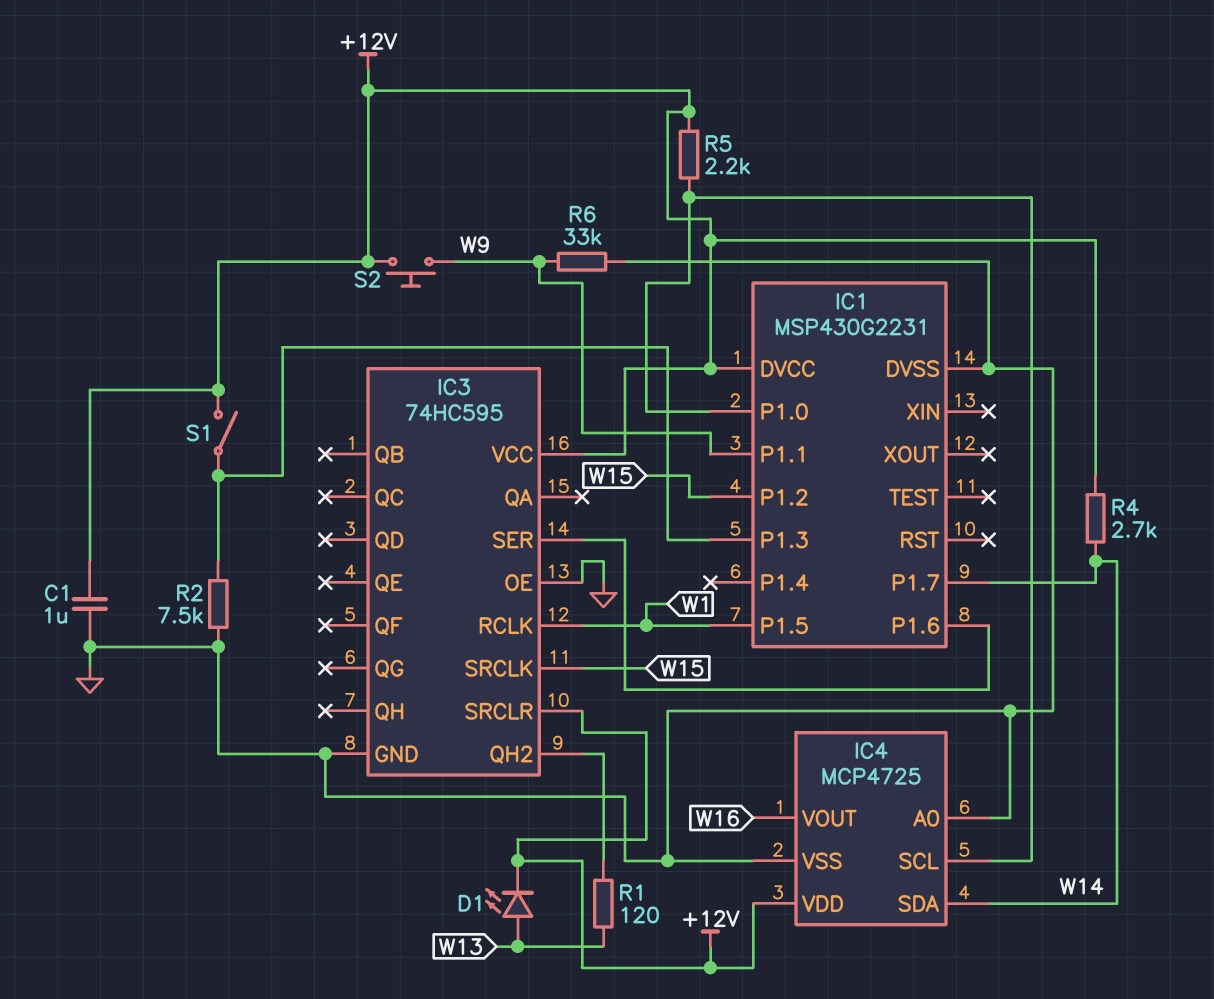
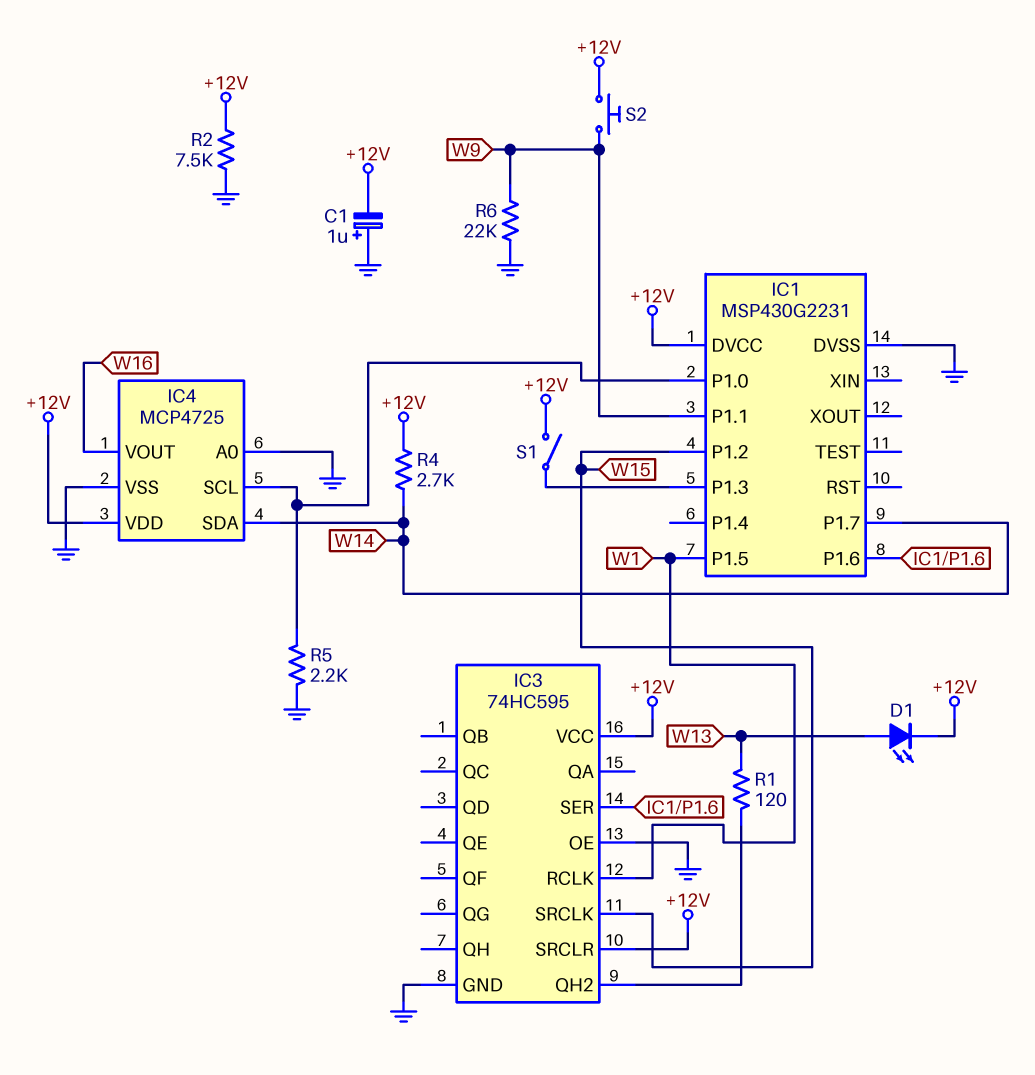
C1: 1uF (+12V, GND) -> 1uF (plus GND, minus +12V)
R2: 7.5k (GND, IC1/P1.3) -> 7.5k (+12V, GND)
R5: 2.2k (+12V, IC1/P1.0) -> 2.2k (GND, IC1/P1.0)
R6: 33k (GND, W9) -> 22k (GND, W9)

